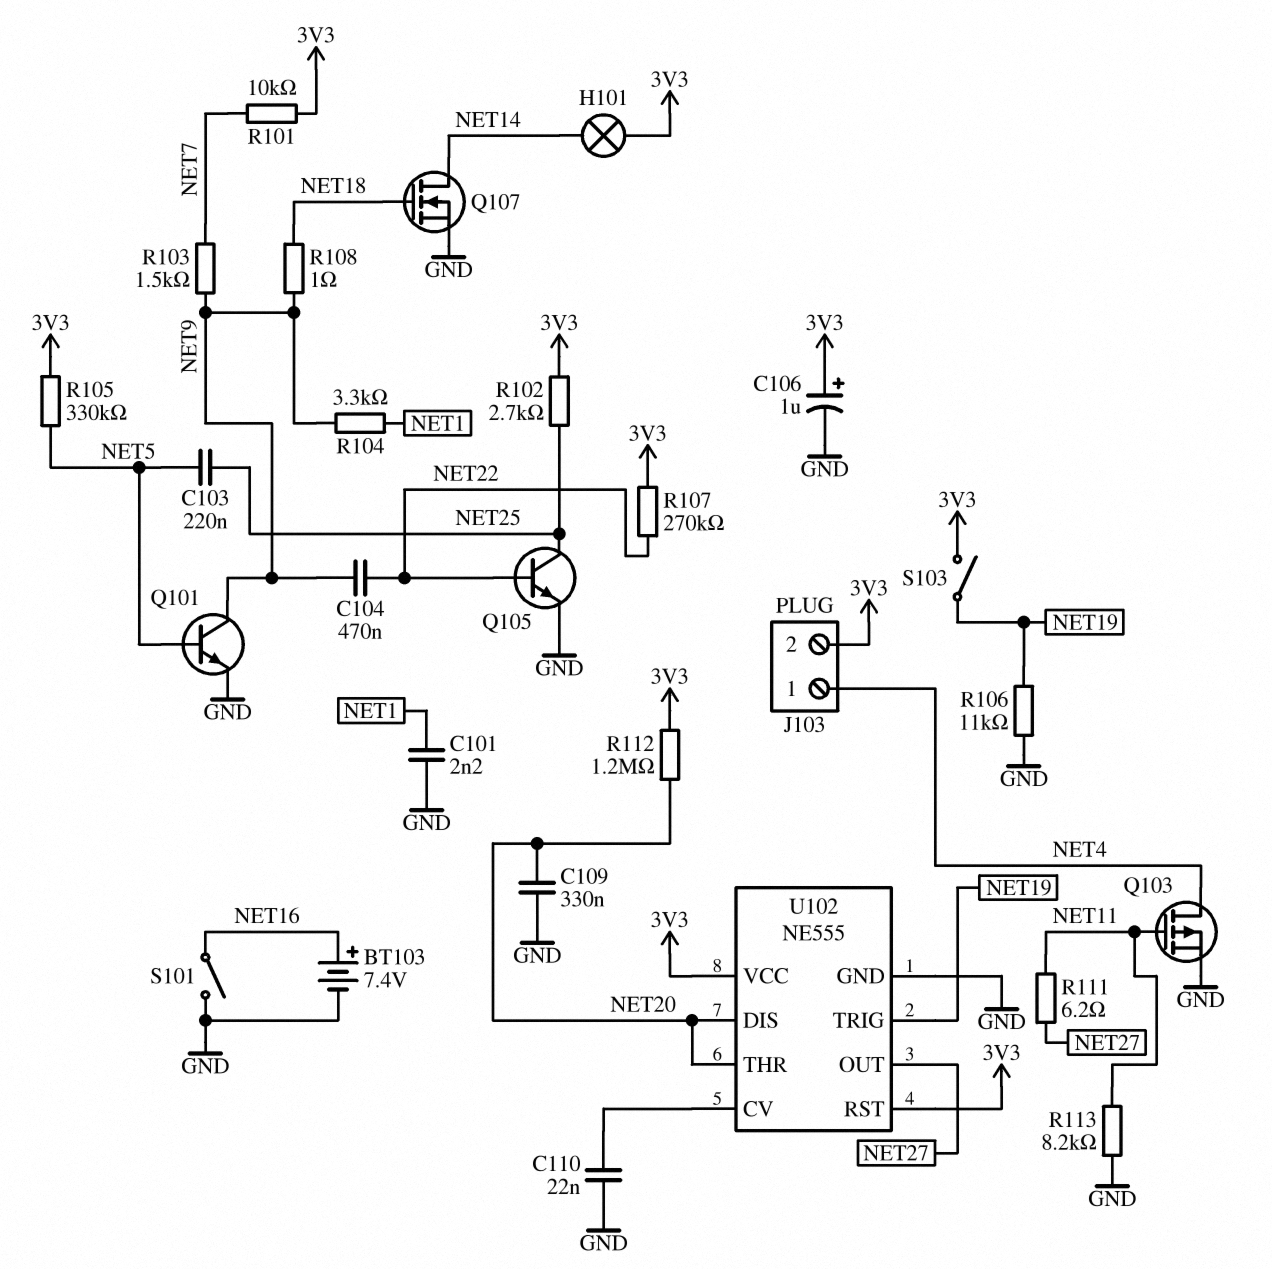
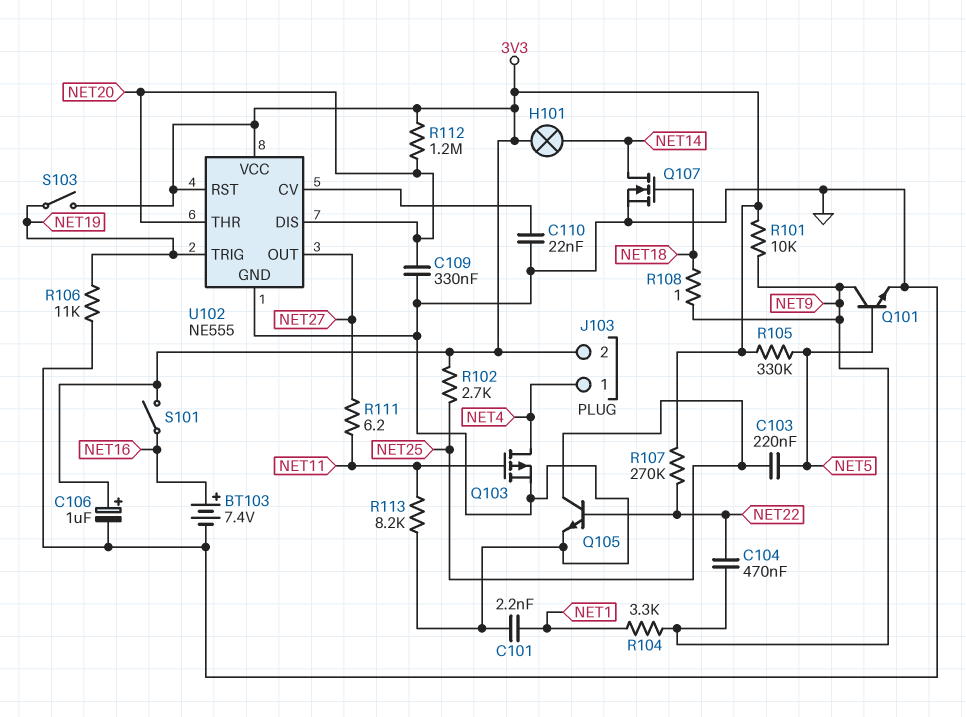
R101: 10k (3V3, NET7) -> 10k (3V3, NET9)
R103: 1.5k (NET7, NET9) -> none
S101: switch (GND, NET16) -> switch (3V3, NET16)

